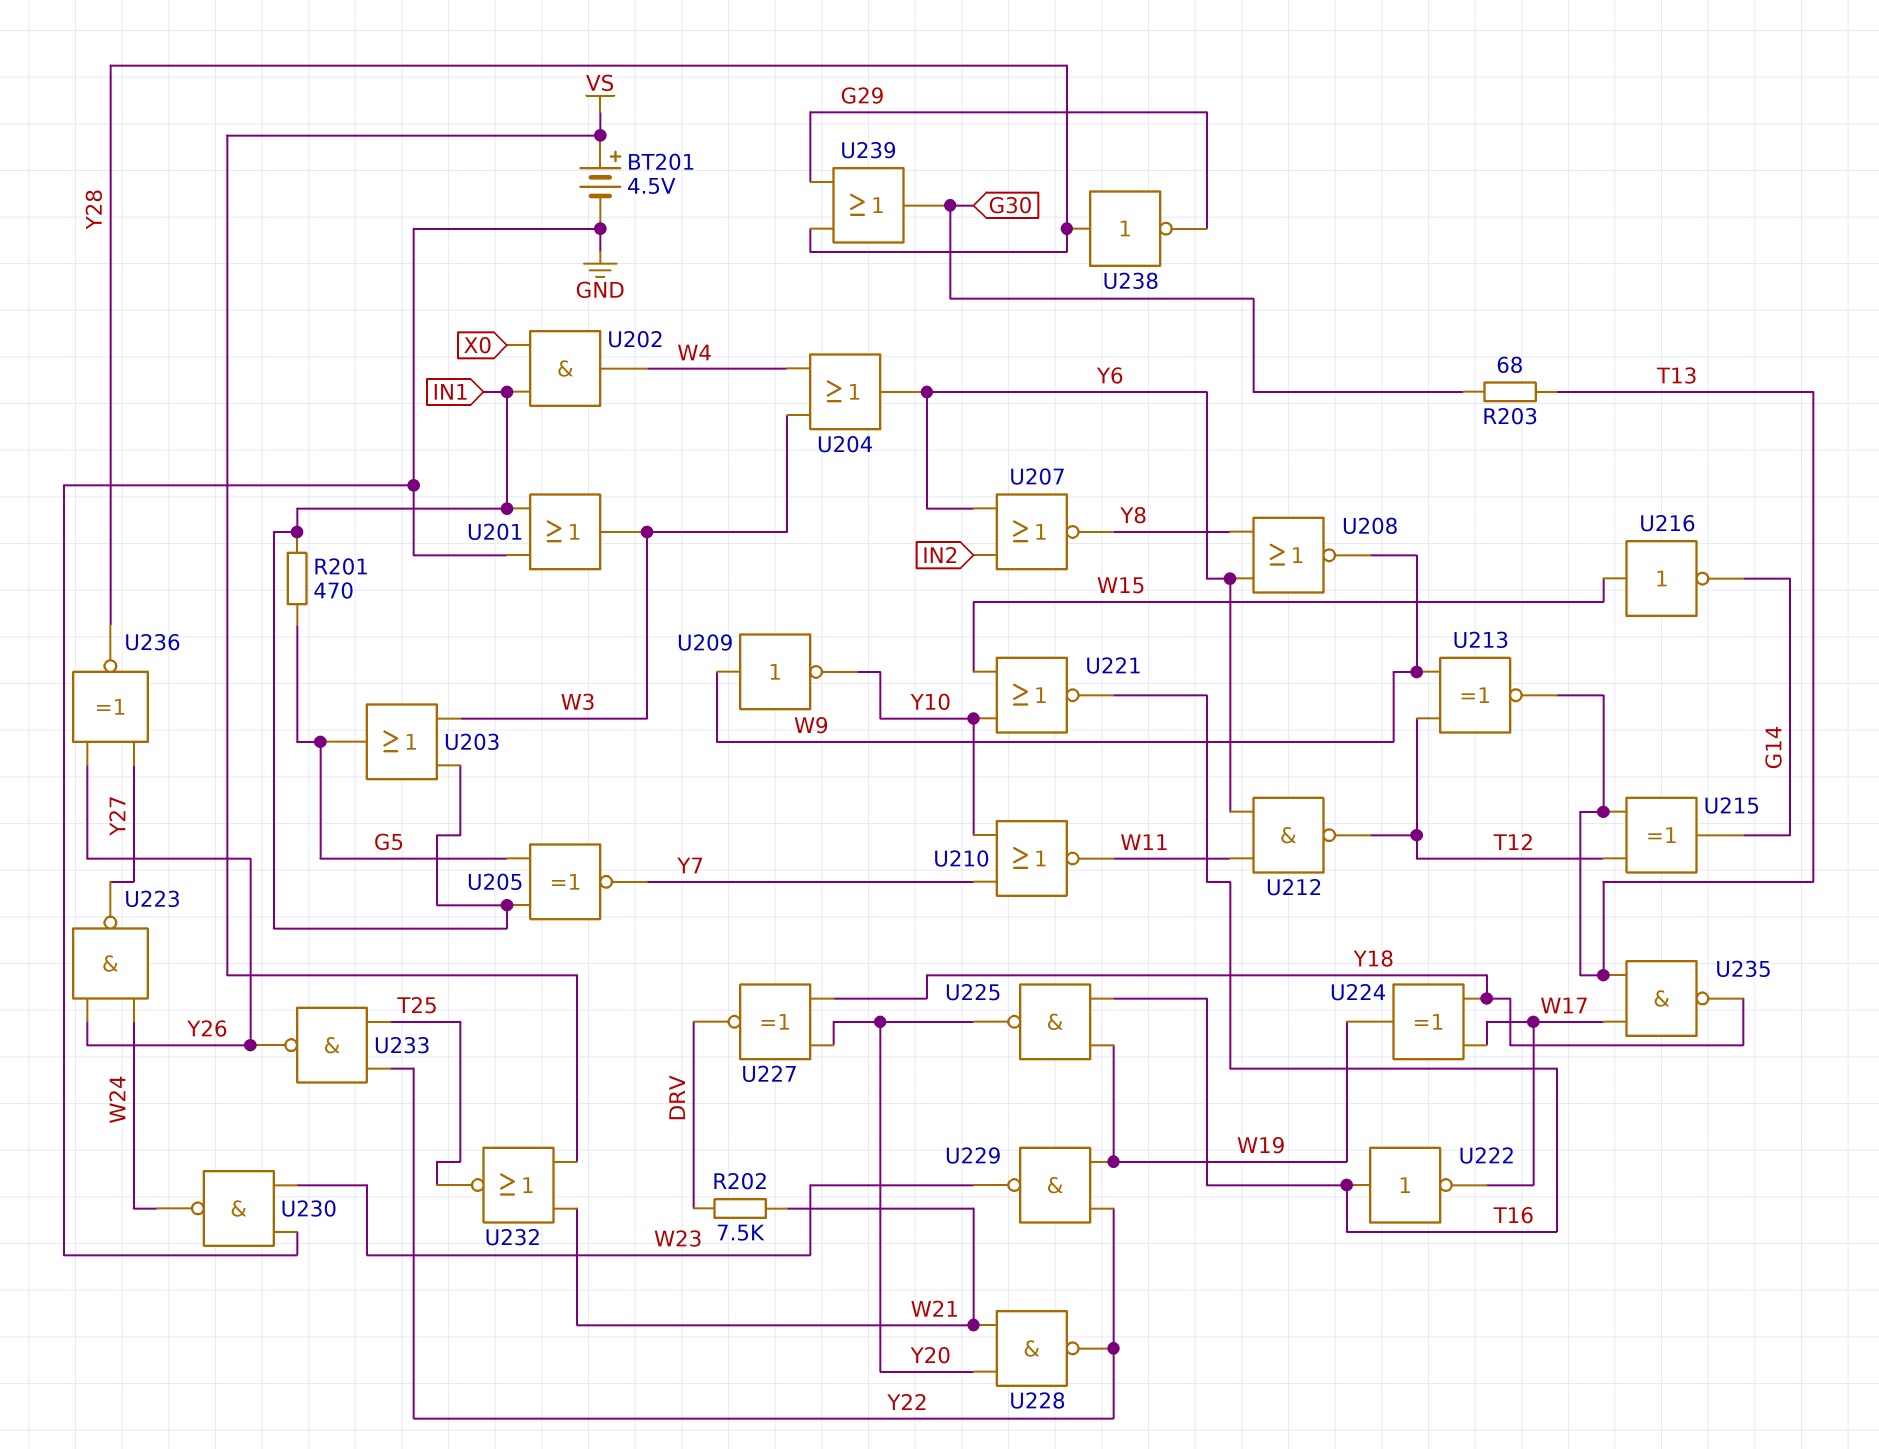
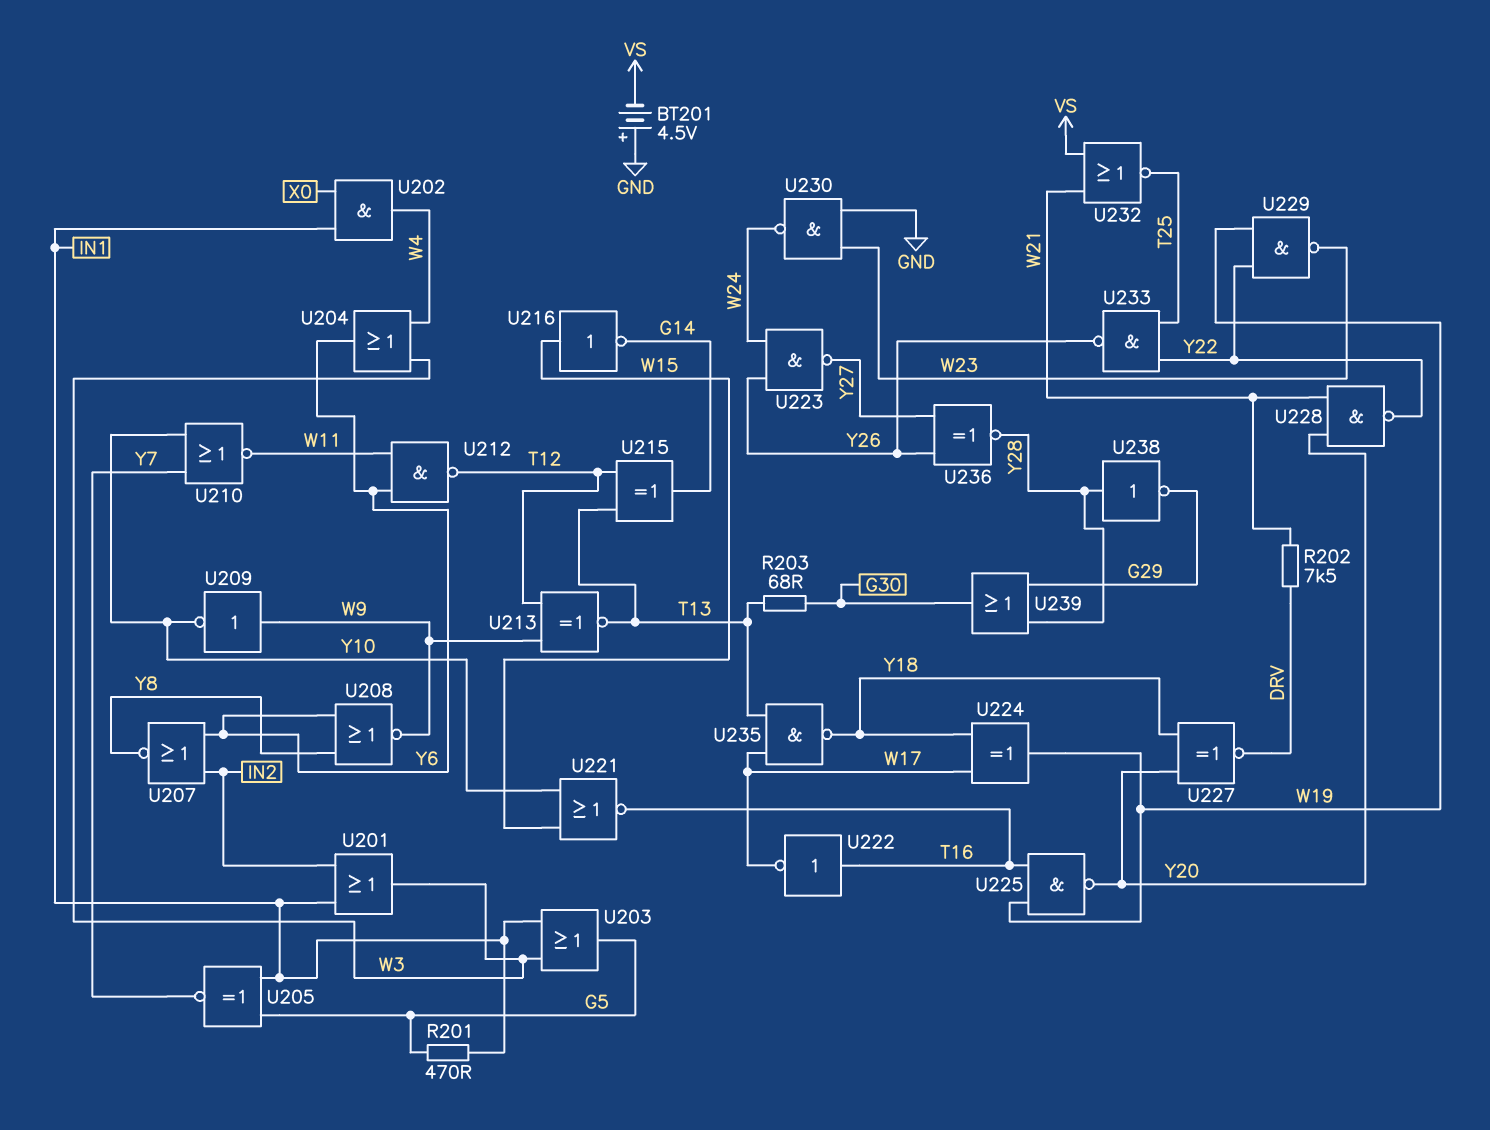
BT201: 4.5V (plus VS, minus GND) -> 4.5V (plus GND, minus VS)
U201: OR (in GND, in IN1, out W3) -> OR (in IN1, in IN2, out W3)

